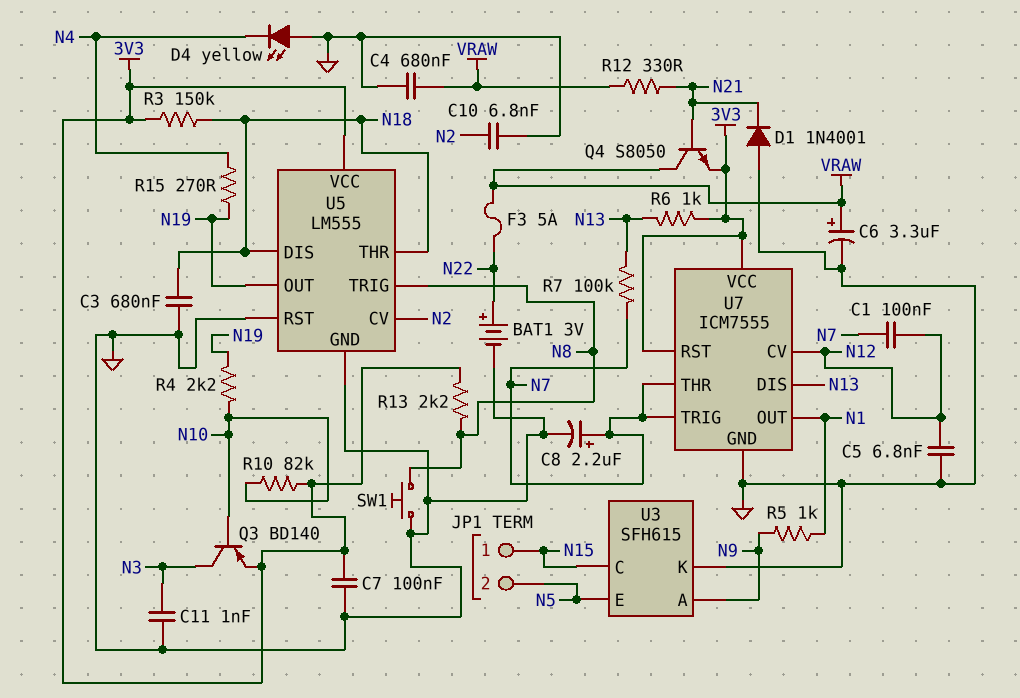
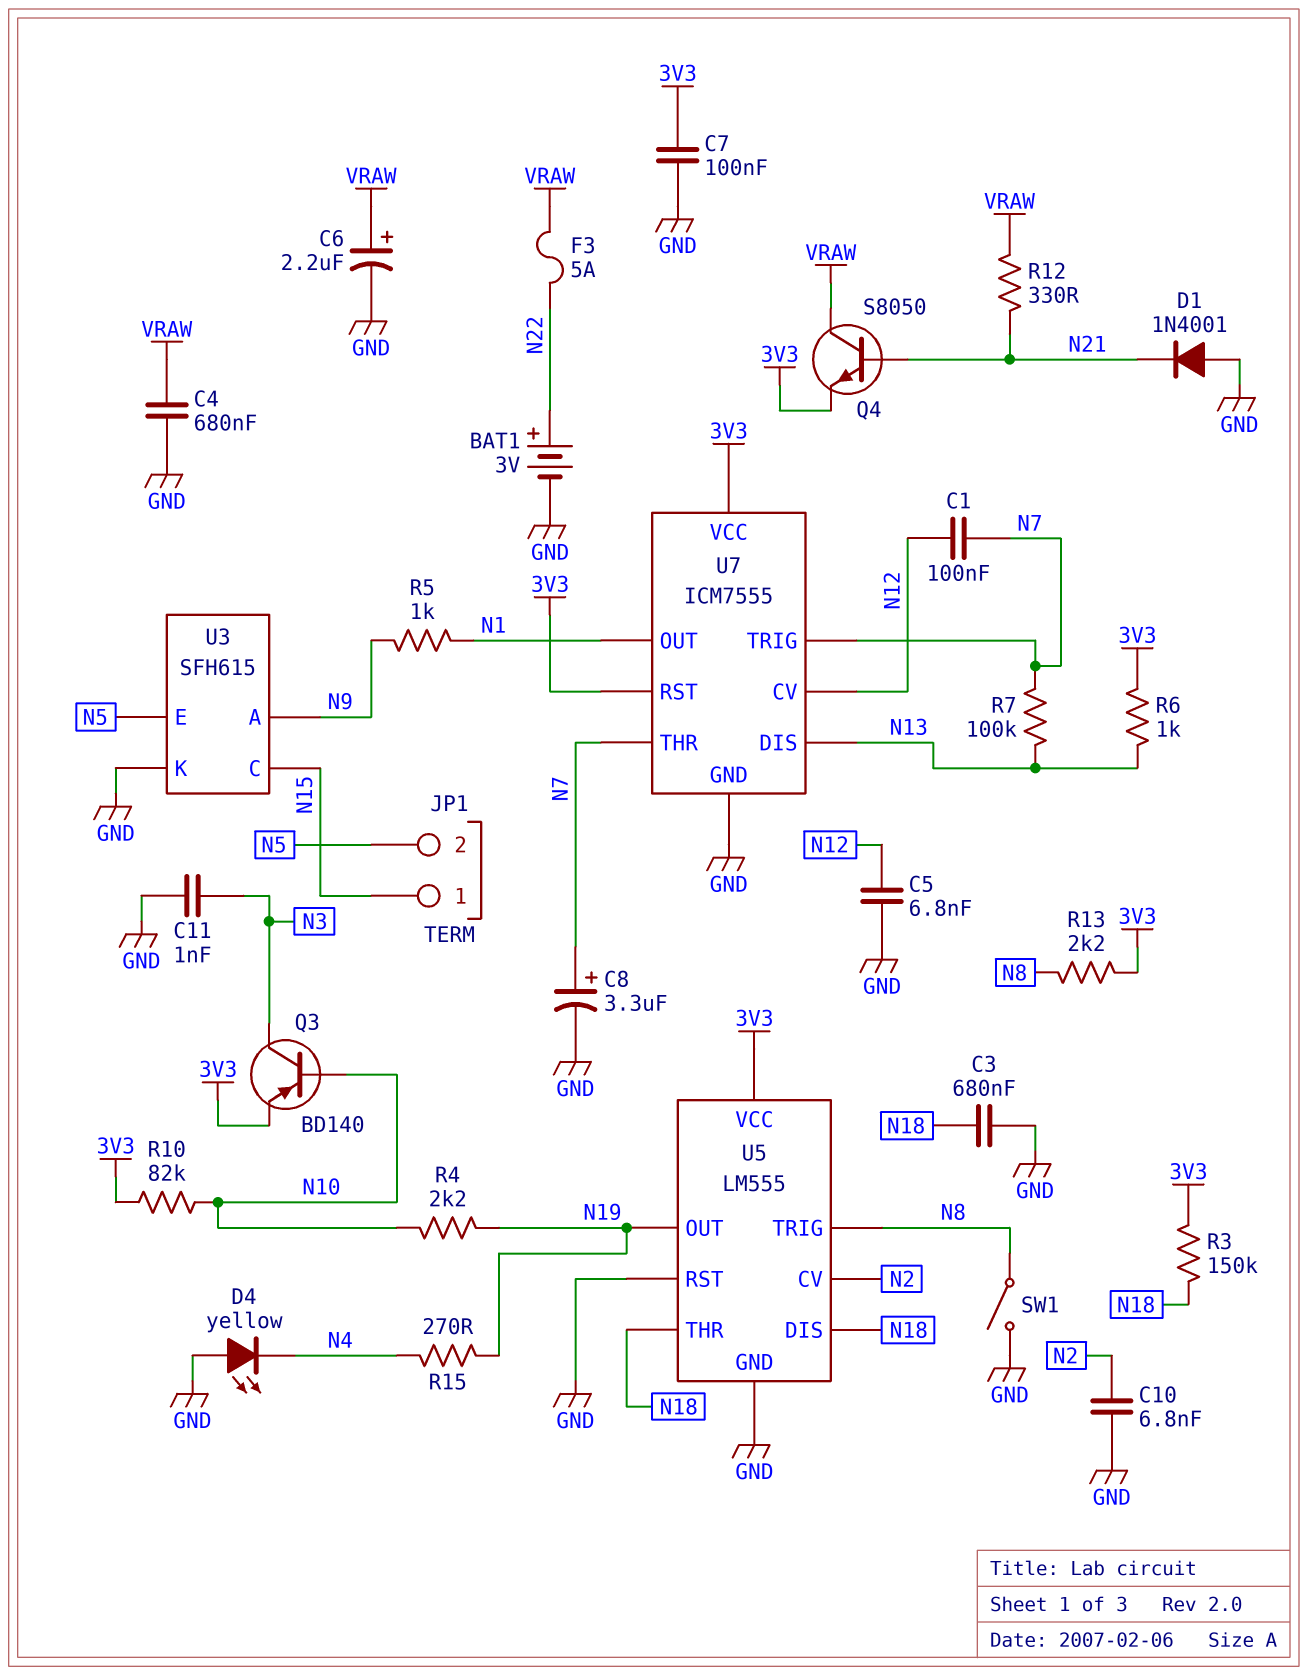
C6: 3.3uF (plus VRAW, minus GND) -> 2.2uF (plus VRAW, minus GND)
C8: 2.2uF (plus N7, minus GND) -> 3.3uF (plus N7, minus GND)
SW1: button (GND, N8) -> switch (GND, N8)

